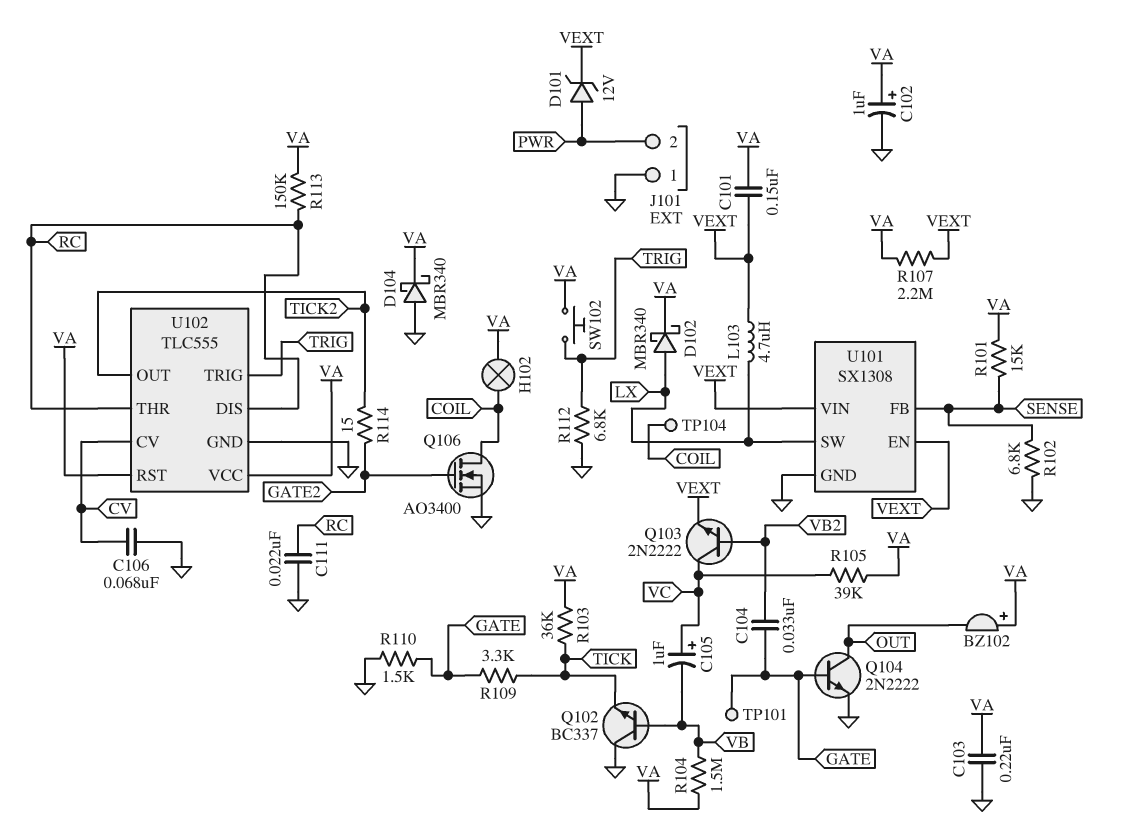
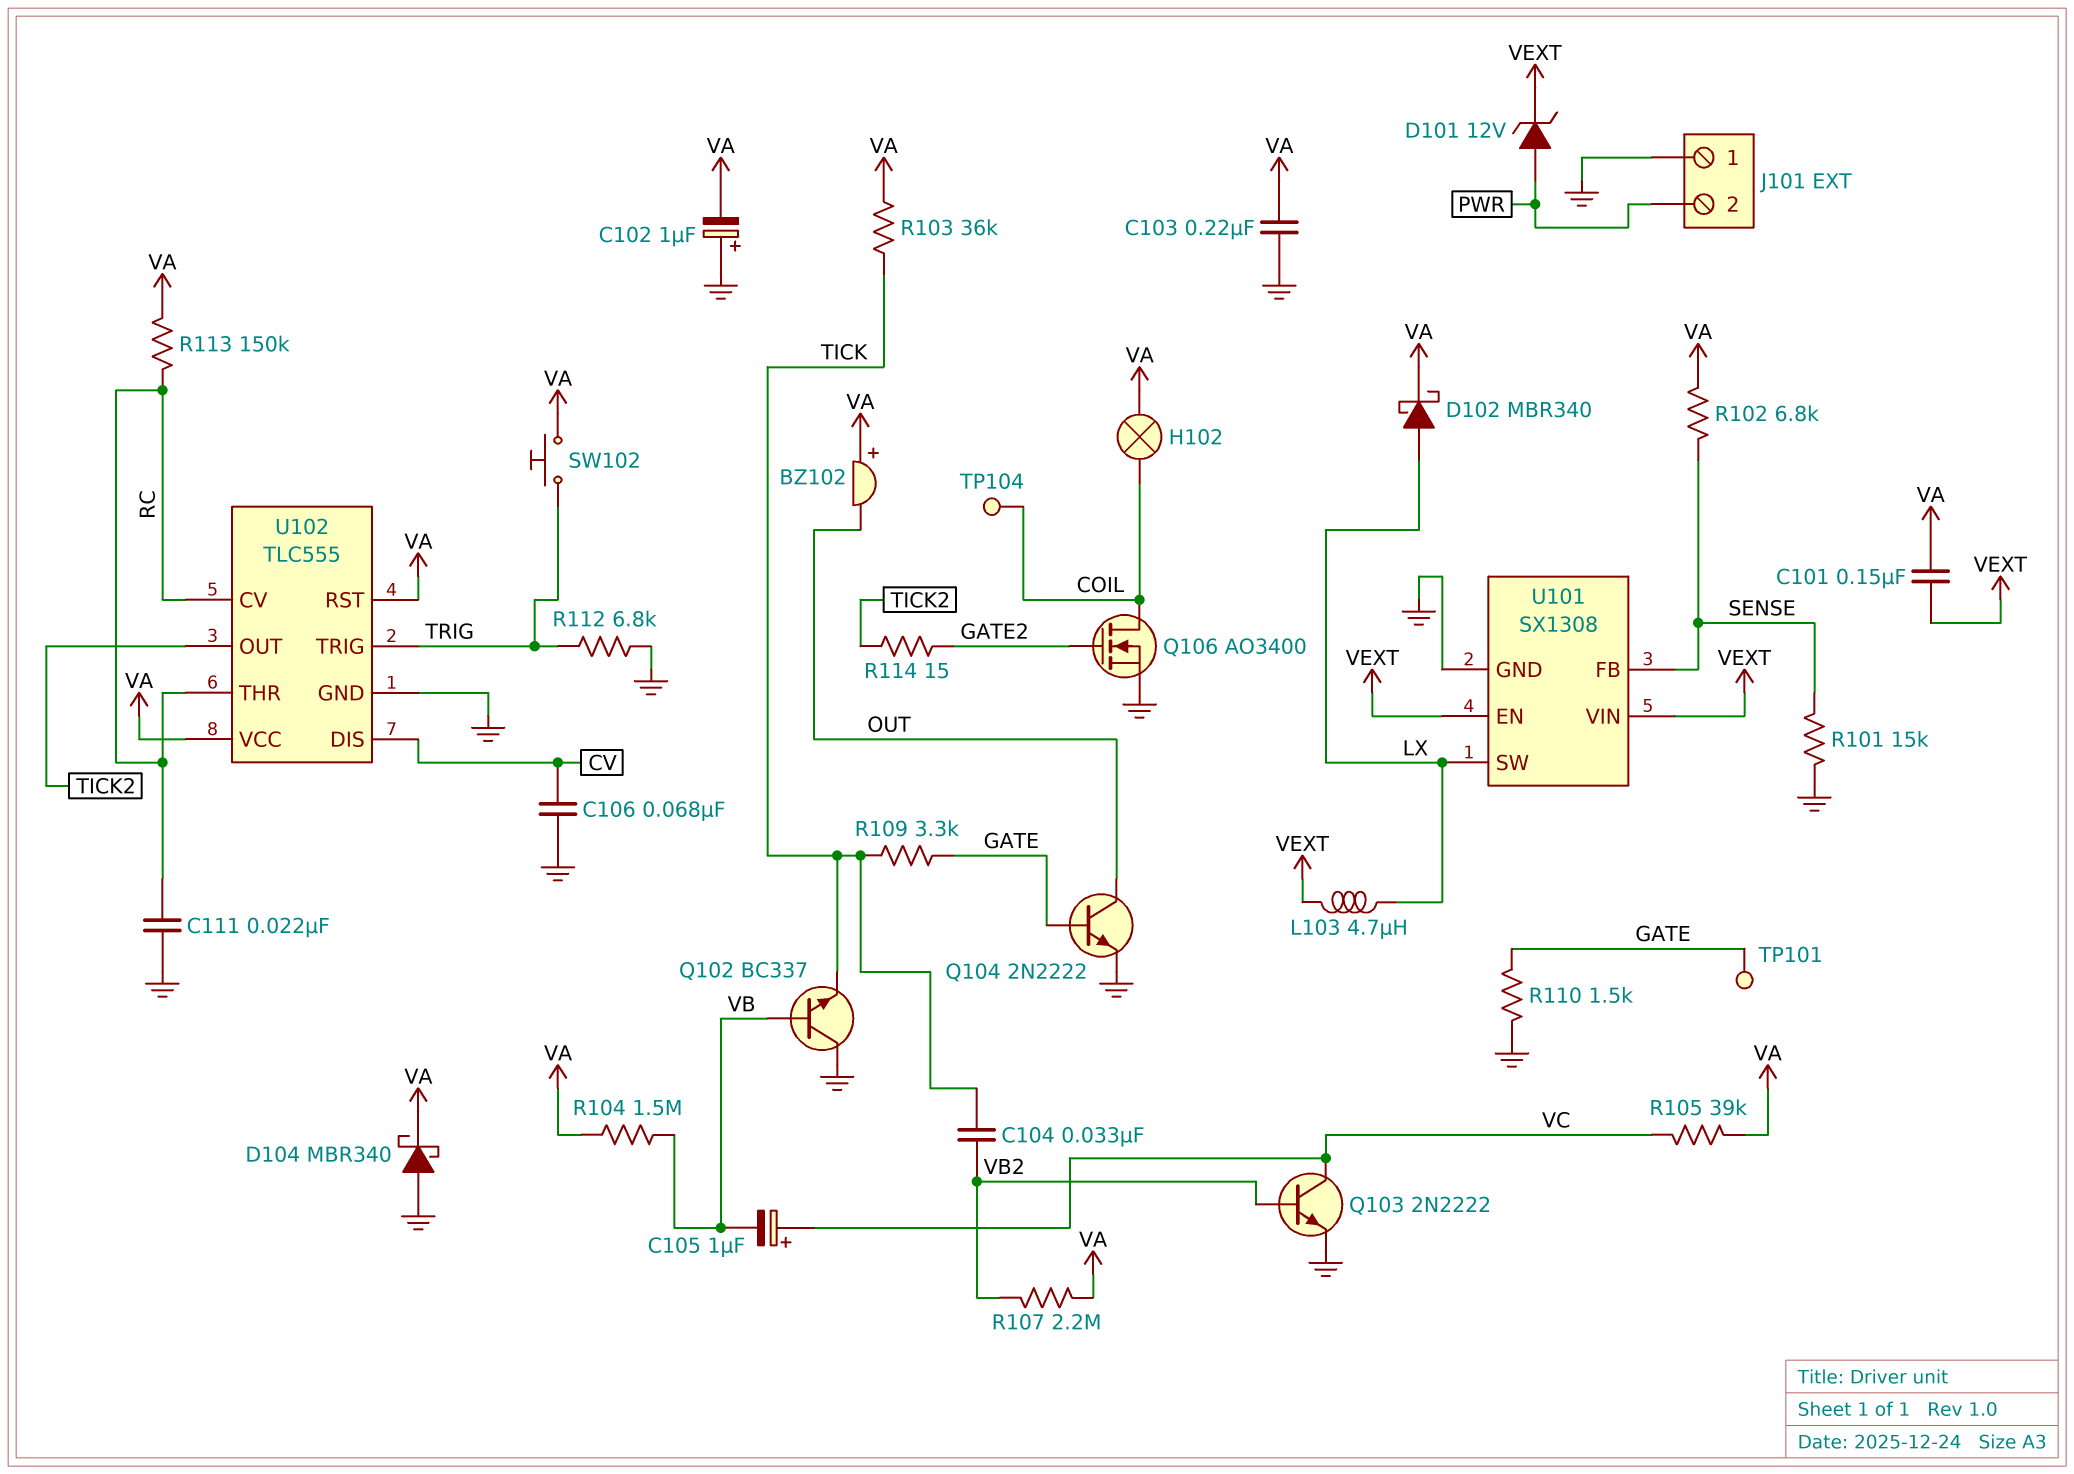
C102: 1uF (plus VA, minus GND) -> 1uF (plus GND, minus VA)
C104: 33nF (GATE, VB2) -> 33nF (TICK, VB2)
Q103: NPN 2N2222 (B VB2, C VC, E VEXT) -> NPN 2N2222 (B VB2, C VC, E GND)
R101: 15k (SENSE, VA) -> 15k (GND, SENSE)
R102: 6.8k (GND, SENSE) -> 6.8k (SENSE, VA)
R107: 2.2M (VA, VEXT) -> 2.2M (VA, VB2)
U102 pin CV: CV -> RC
U102 pin DIS: RC -> CV

